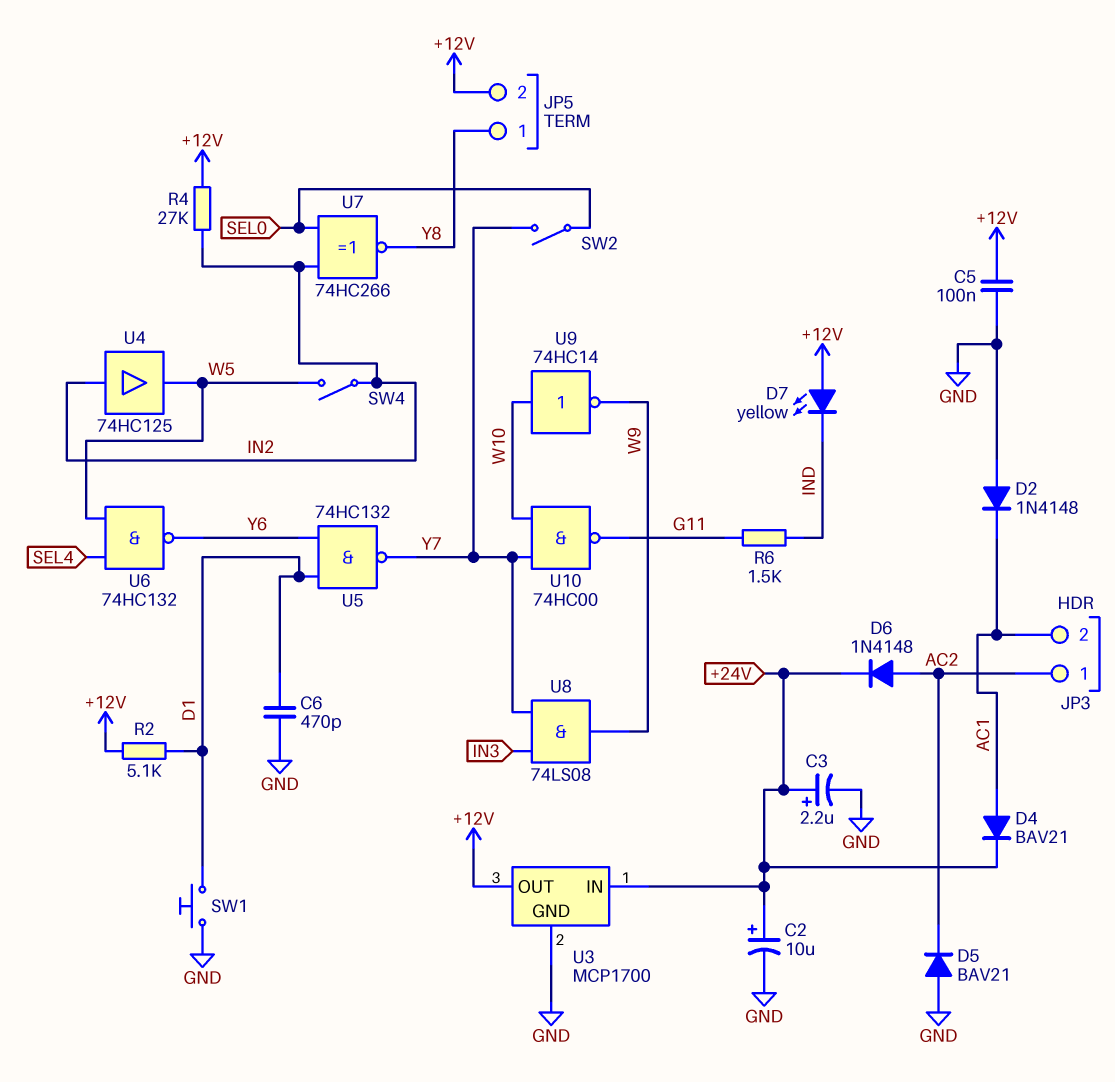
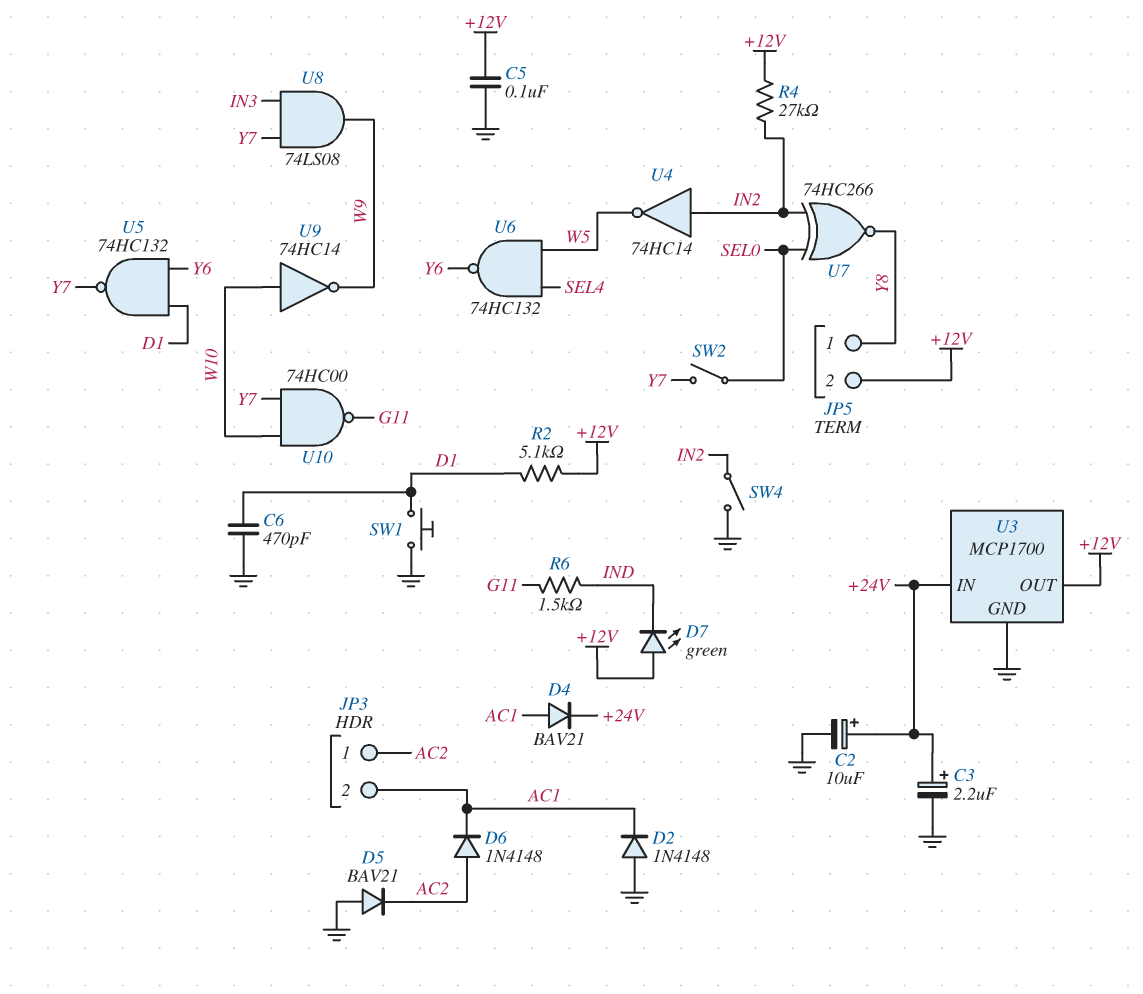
D6: diode 1N4148 (A AC2, K +24V) -> diode 1N4148 (A AC2, K AC1)
D7: LED yellow (A +12V, K IND) -> LED green (A +12V, K IND)
SW4: switch (IN2, W5) -> switch (GND, IN2)
U4: buffer 74HC125 (in IN2, out W5) -> NOT 74HC14 (in IN2, out W5)

